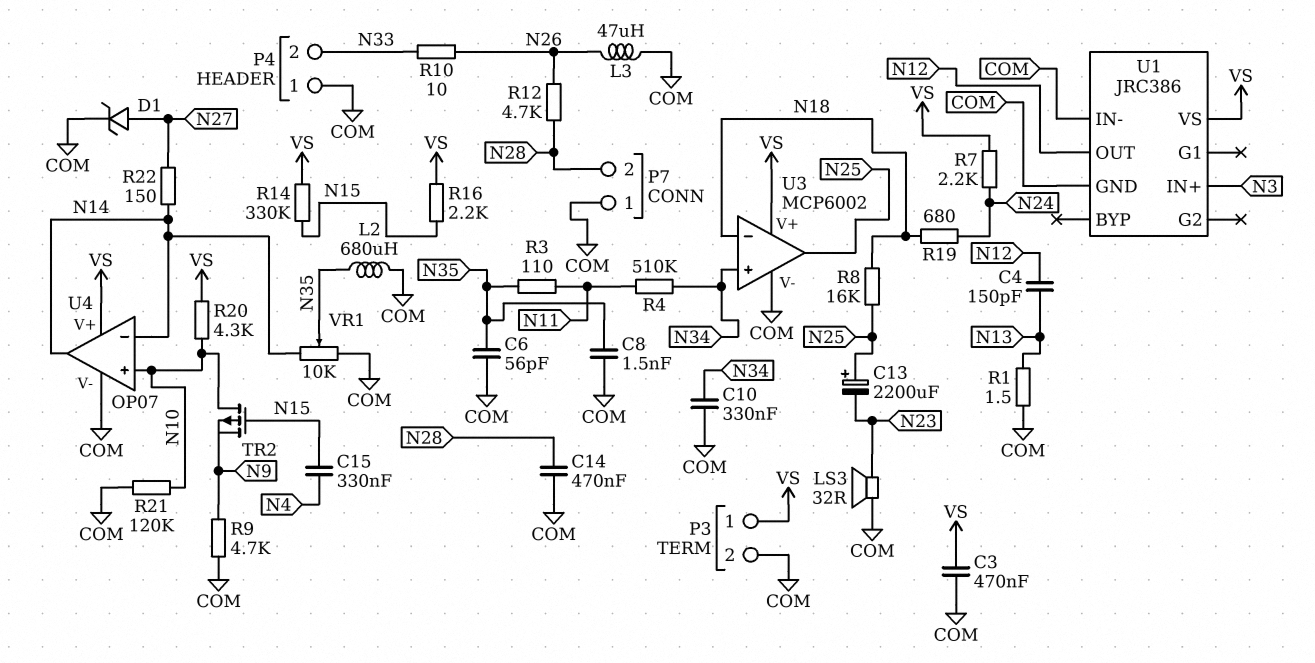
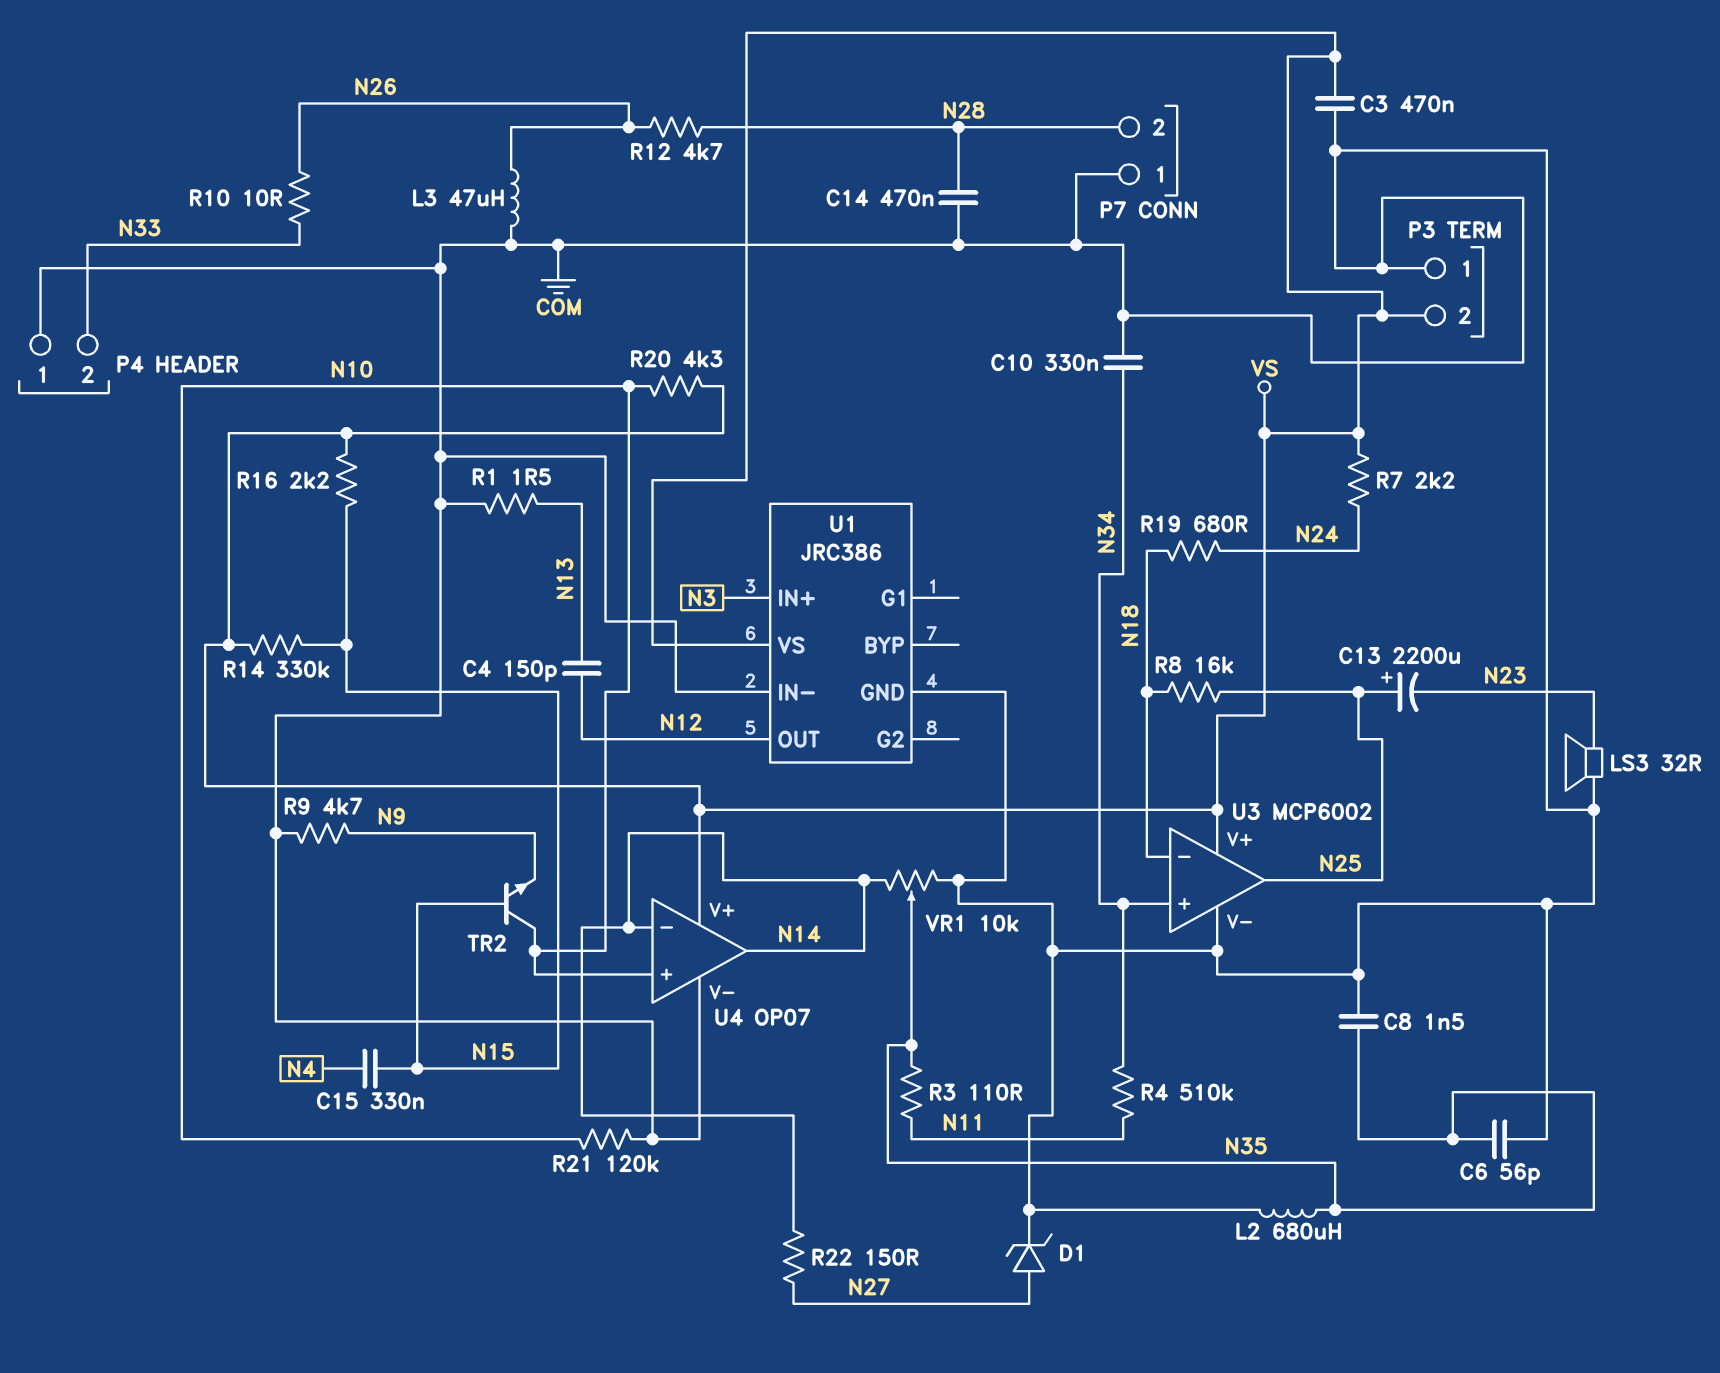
P3 pin 1: VS -> COM
P3 pin 2: COM -> VS
TR2: PMOS (G N15, D N10, S N9) -> NPN (B N15, C N10, E N9)

